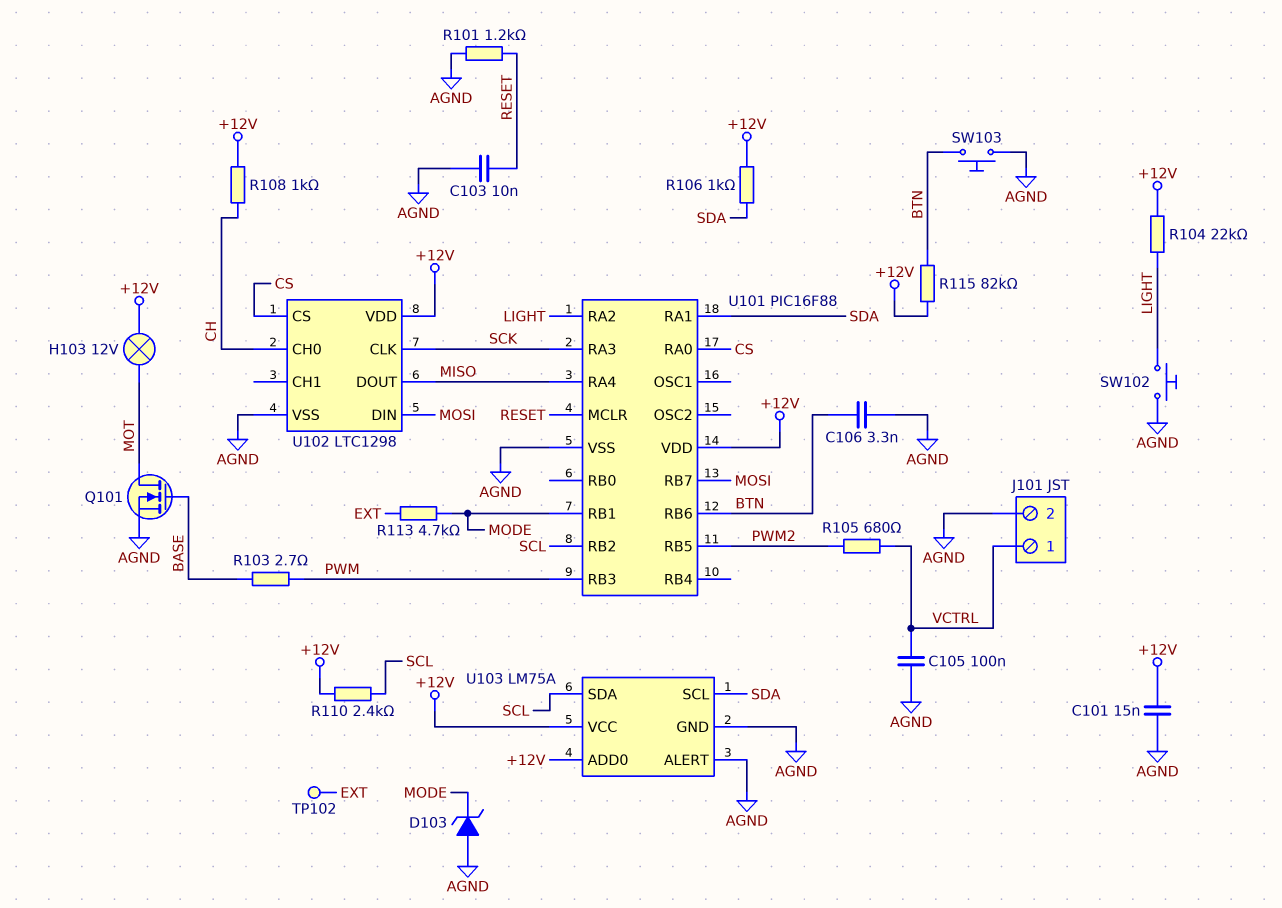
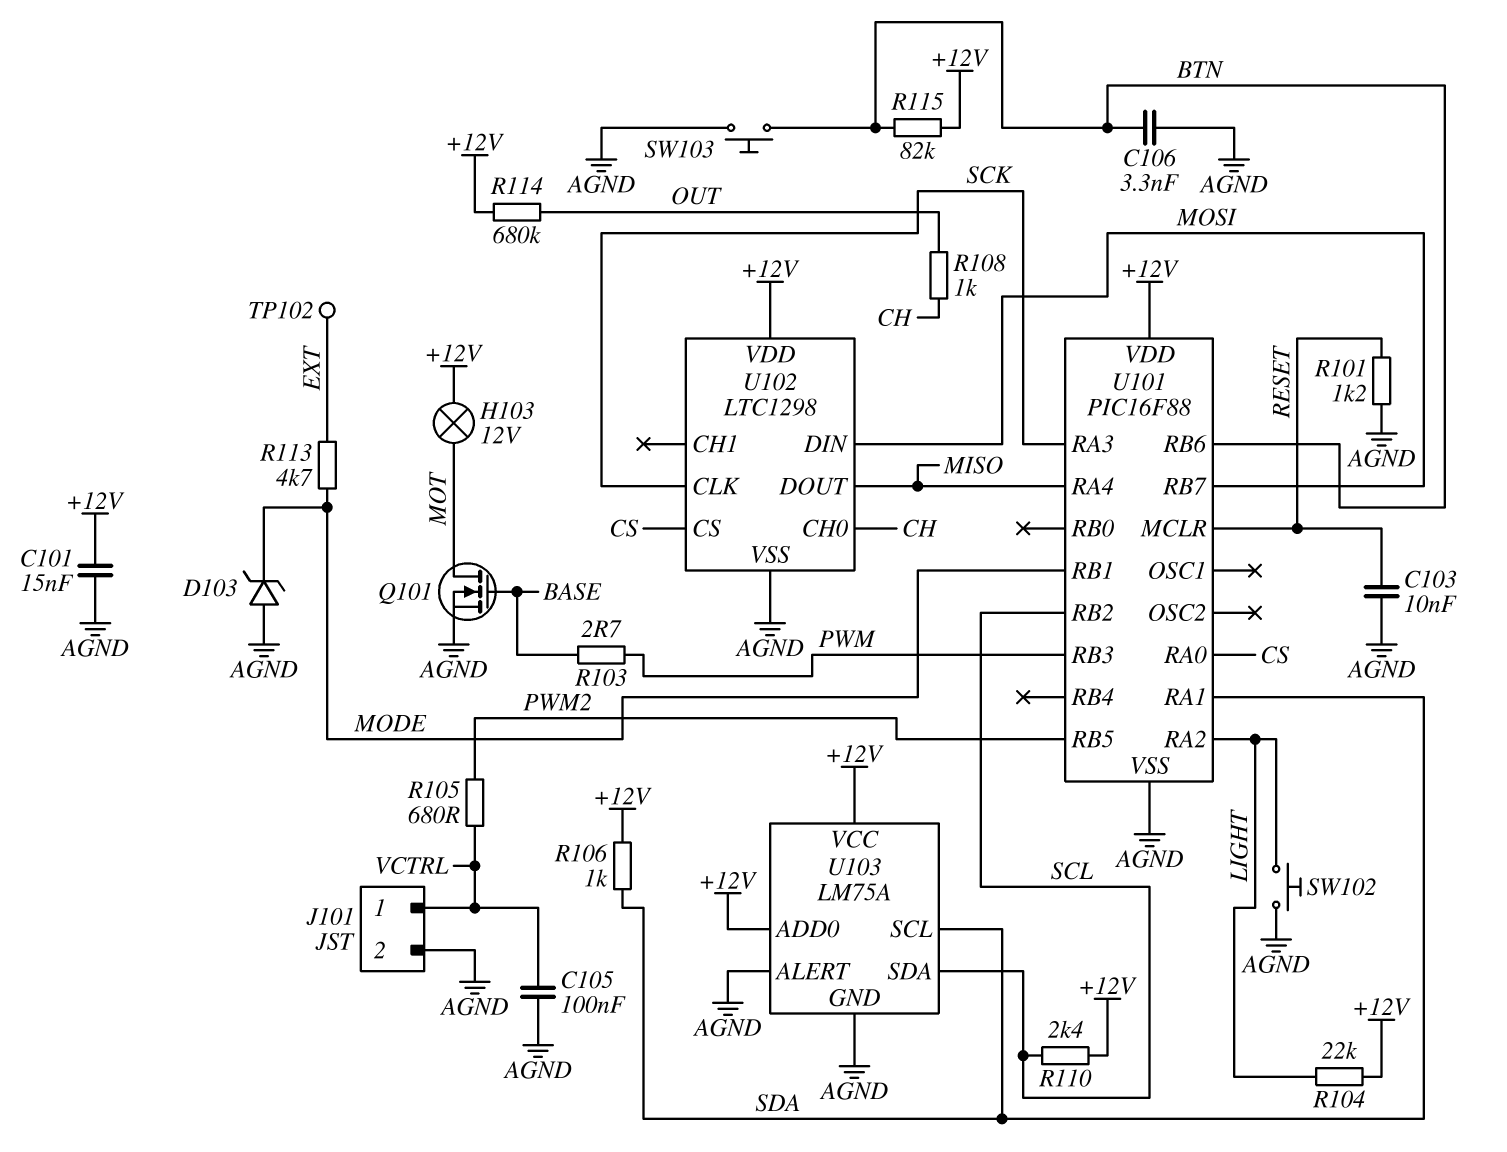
R108: 1k (+12V, CH) -> 1k (CH, OUT)
R114: none -> 680k (+12V, OUT)

